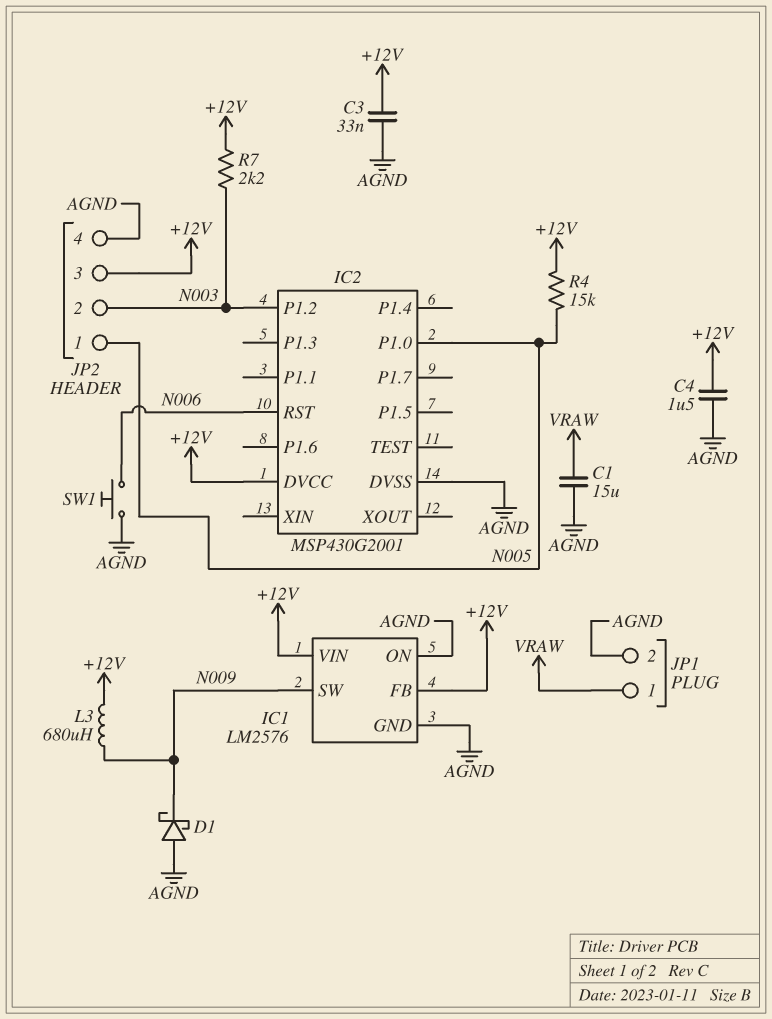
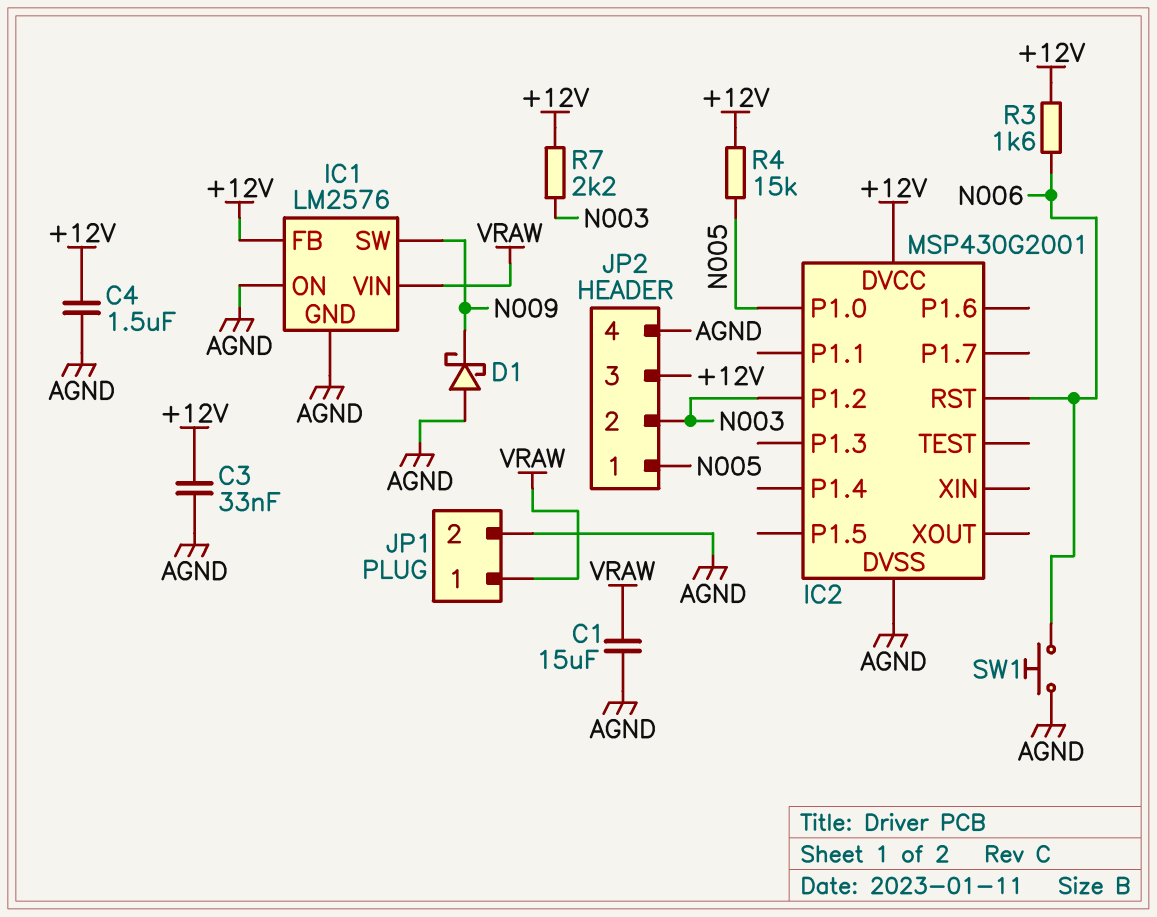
IC1 pin VIN: +12V -> VRAW
L3: 680uH (+12V, N009) -> none
R3: none -> 1.6k (+12V, N006)

